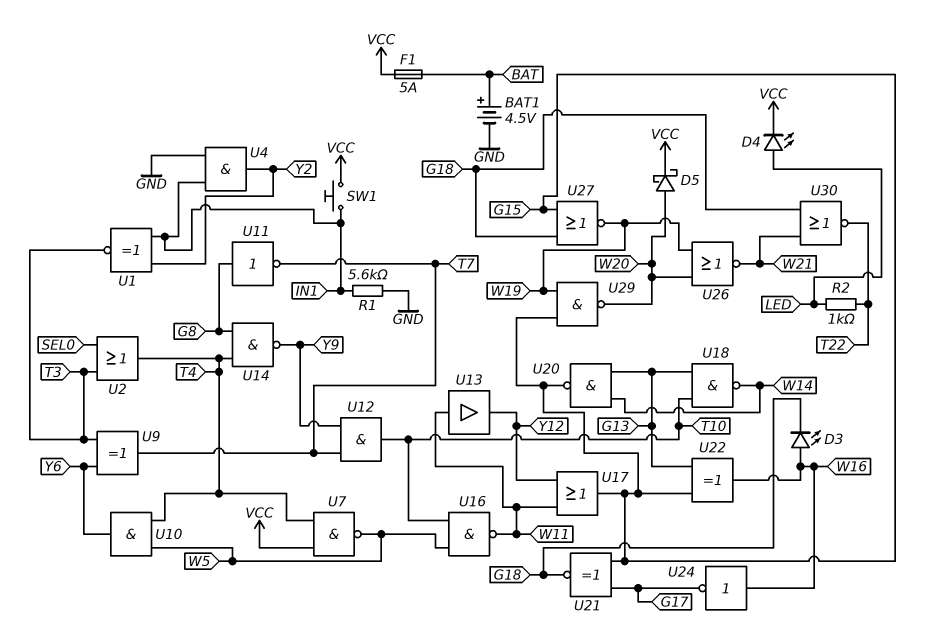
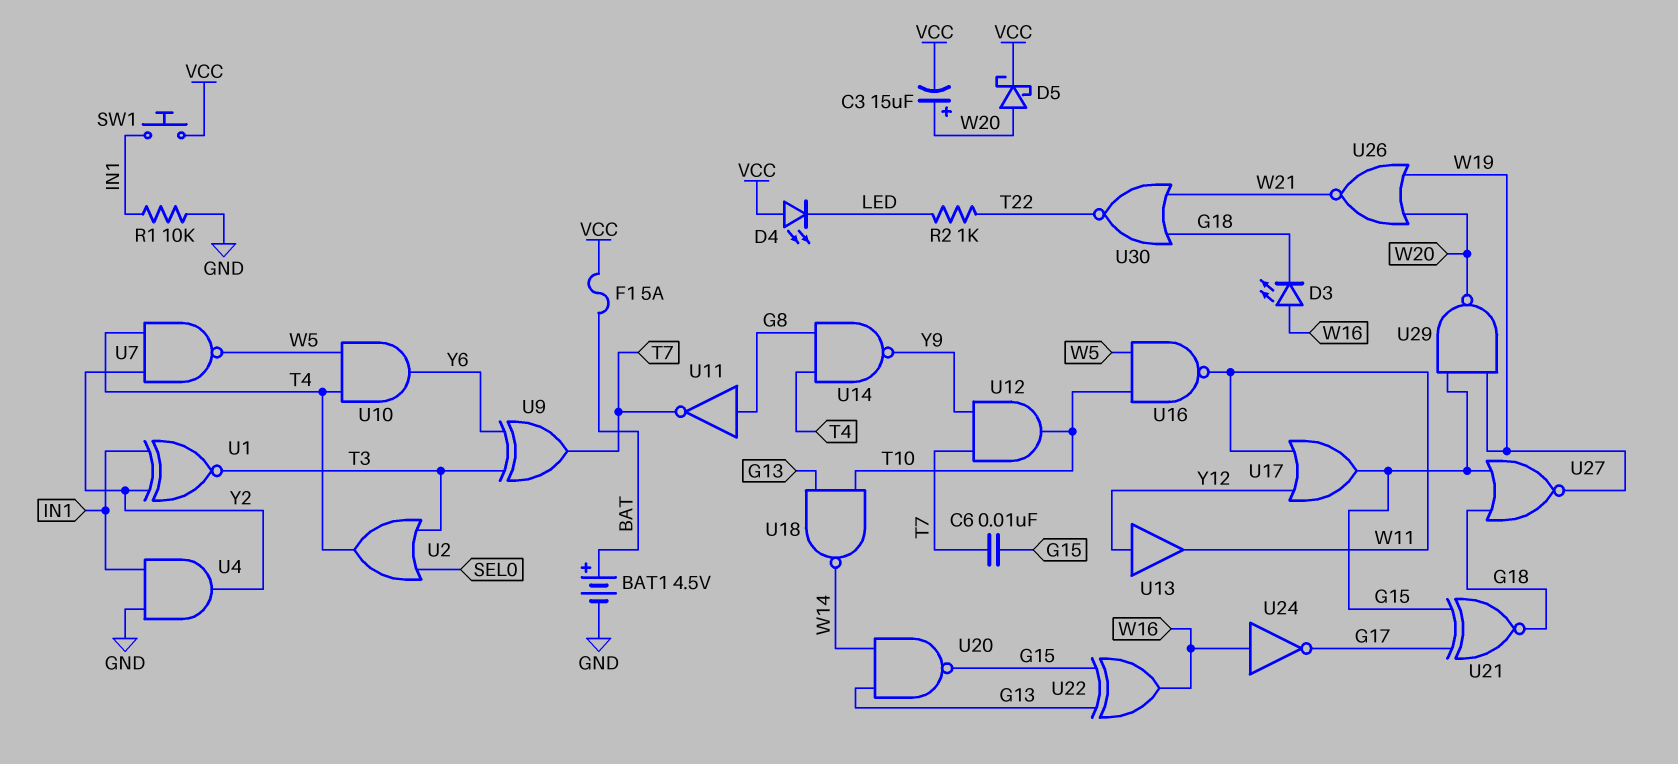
C3: none -> 15uF (plus W20, minus VCC)
C6: none -> 10nF (G15, T7)
D4: LED (A LED, K VCC) -> LED (A VCC, K LED)
R1: 5.6k (GND, IN1) -> 10k (GND, IN1)
U7: NAND (in T4, in VCC, out W5) -> NAND (in T4, in Y2, out W5)
U13: buffer (in W11, out Y12) -> buffer (in Y12, out W11)

